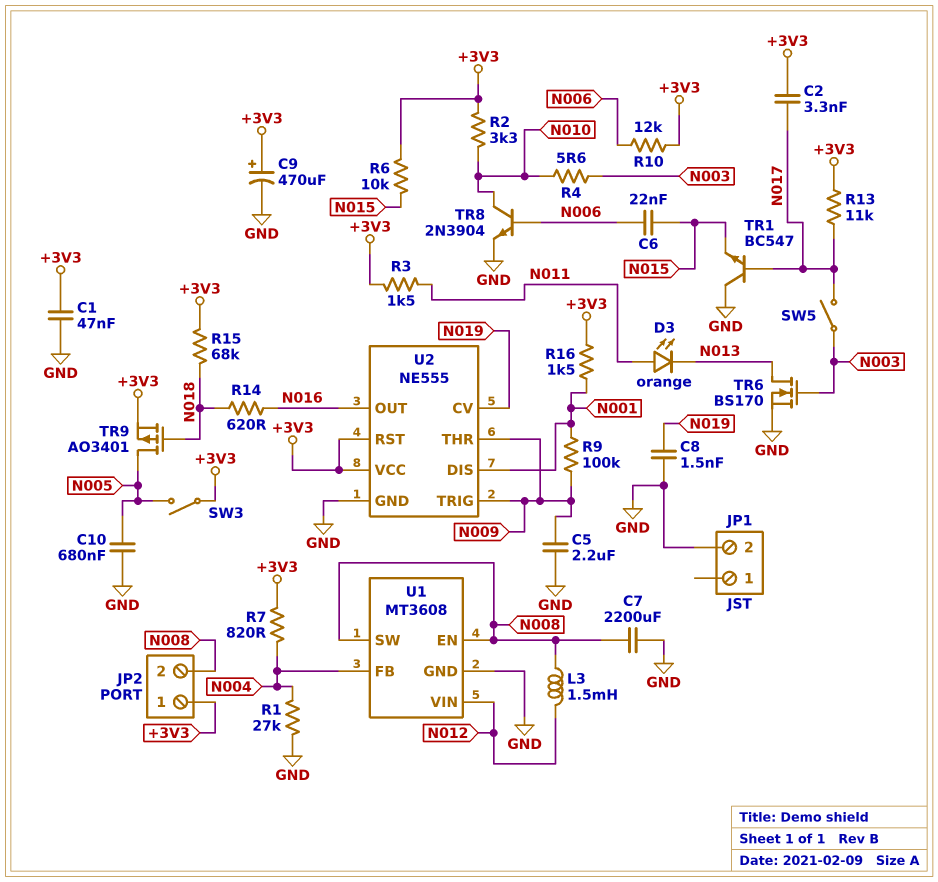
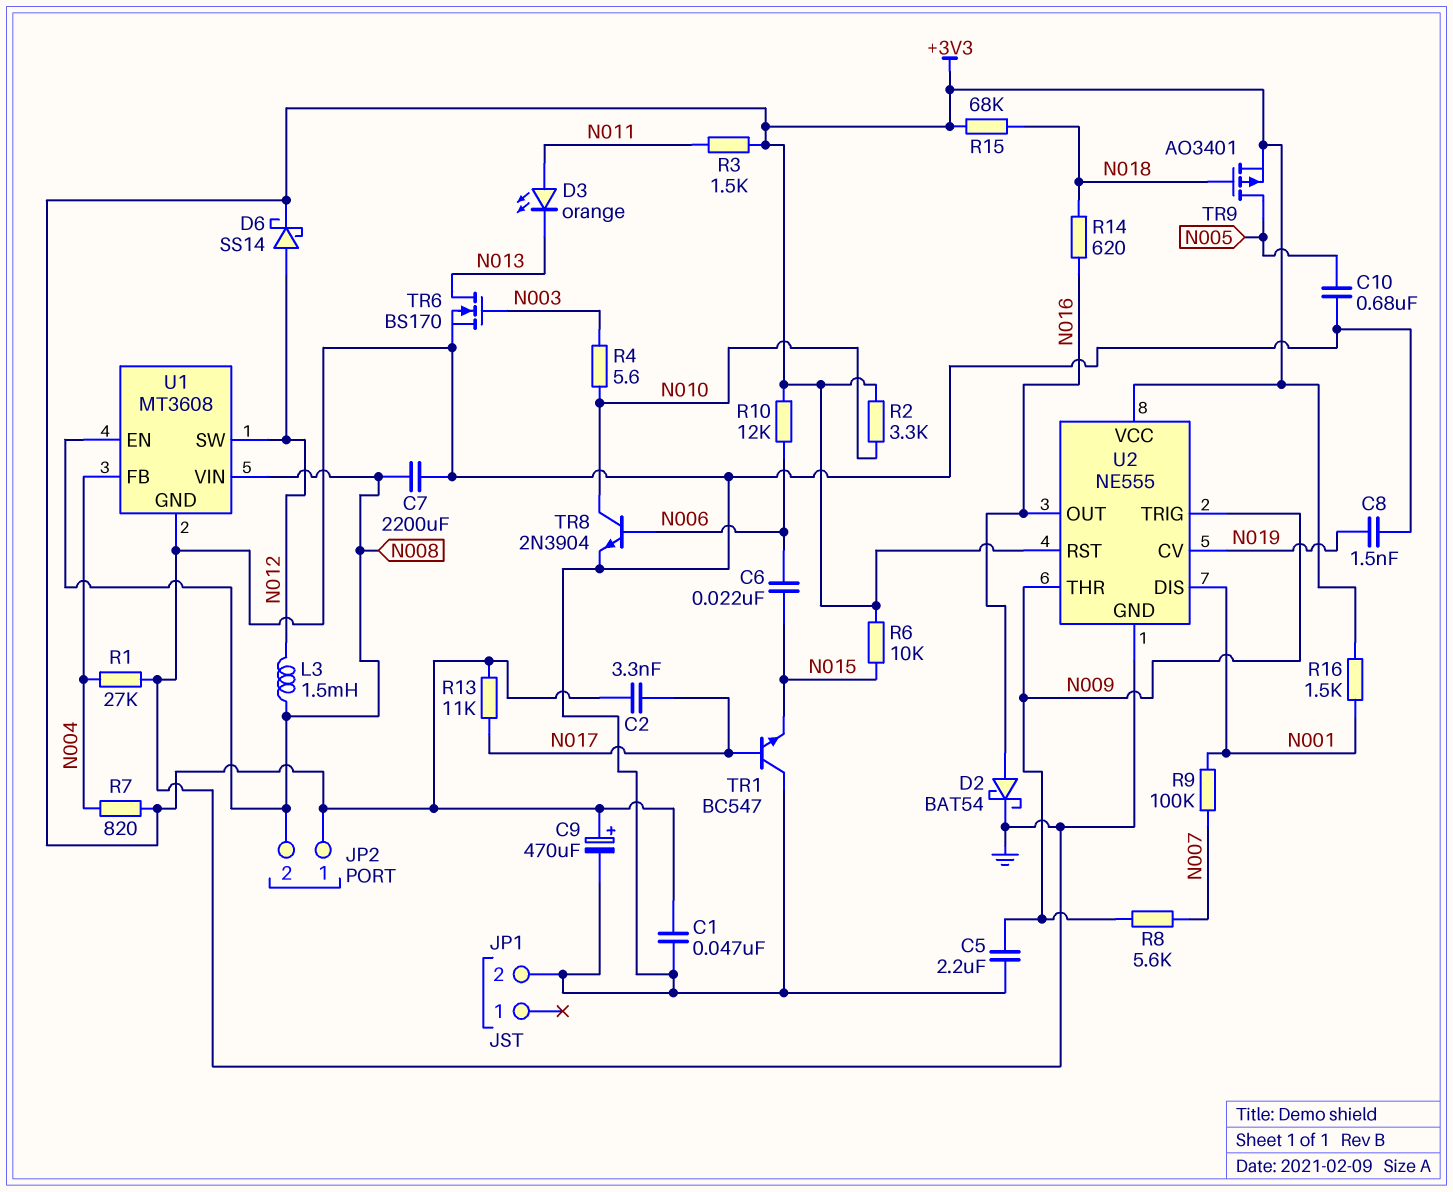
D2: none -> schottky BAT54 (A N016, K GND)
D6: none -> schottky SS14 (A N012, K +3V3)
R8: none -> 5.6k (N007, N009)
R9: 100k (N001, N009) -> 100k (N001, N007)
SW3: switch (+3V3, N005) -> none
SW5: switch (N003, N017) -> none
U1 pin SW: N008 -> N012
U1 pin VIN: N012 -> N008

